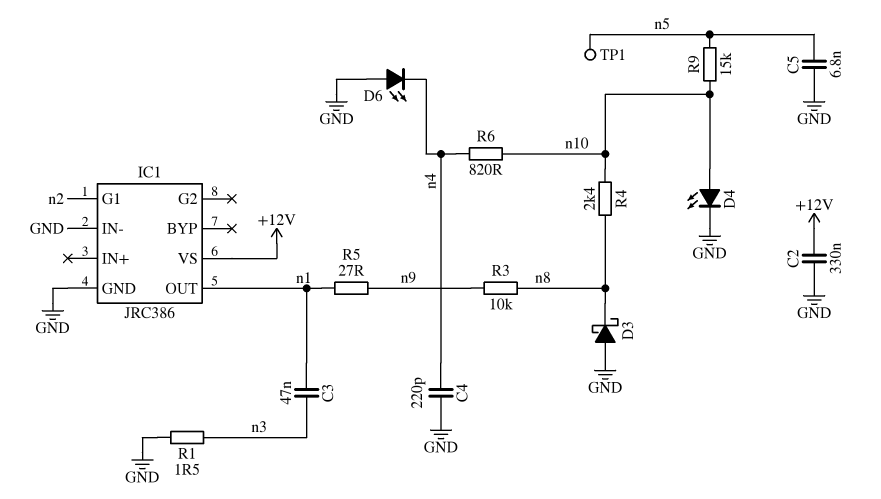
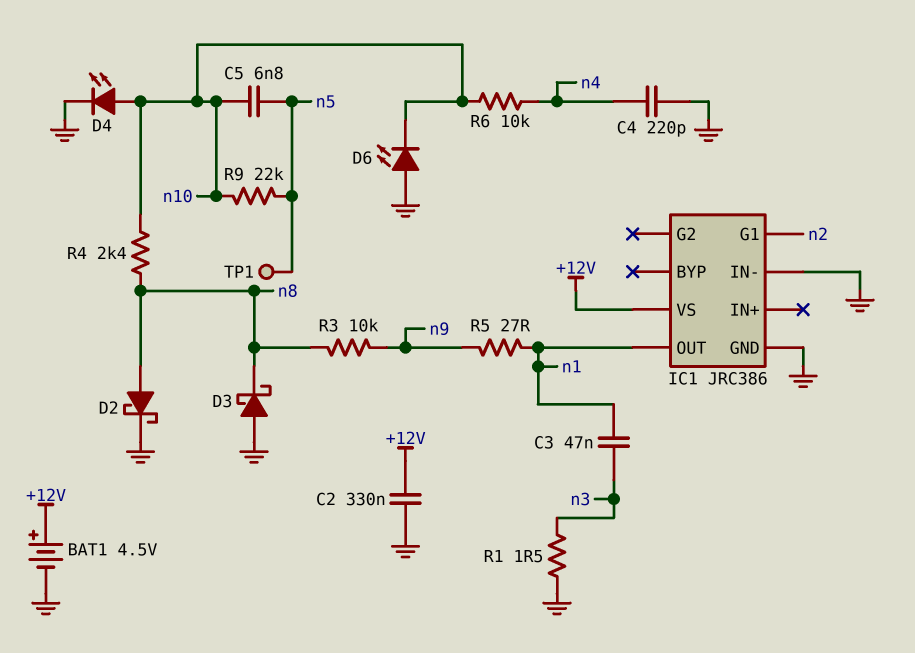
BAT1: none -> 4.5V (plus +12V, minus GND)
C5: 6.8nF (GND, n5) -> 6.8nF (n5, n10)
D2: none -> schottky (A n8, K GND)
D6: LED (A GND, K n4) -> LED (A GND, K n10)
R6: 820 (n4, n10) -> 10k (n4, n10)
R9: 15k (n5, n10) -> 22k (n5, n10)

